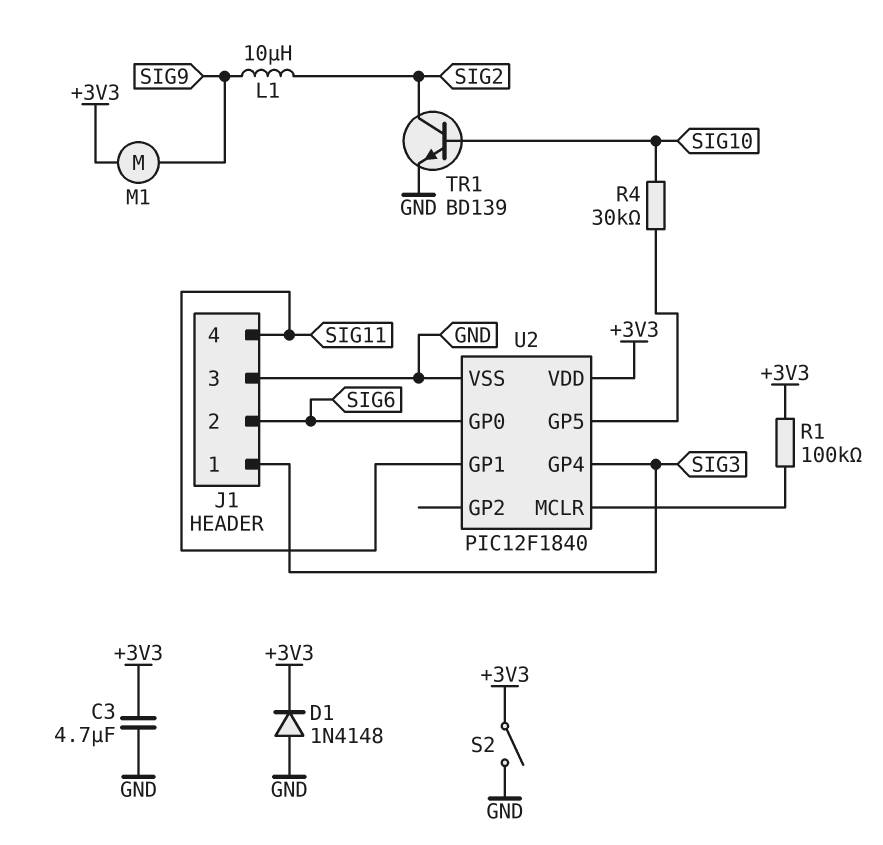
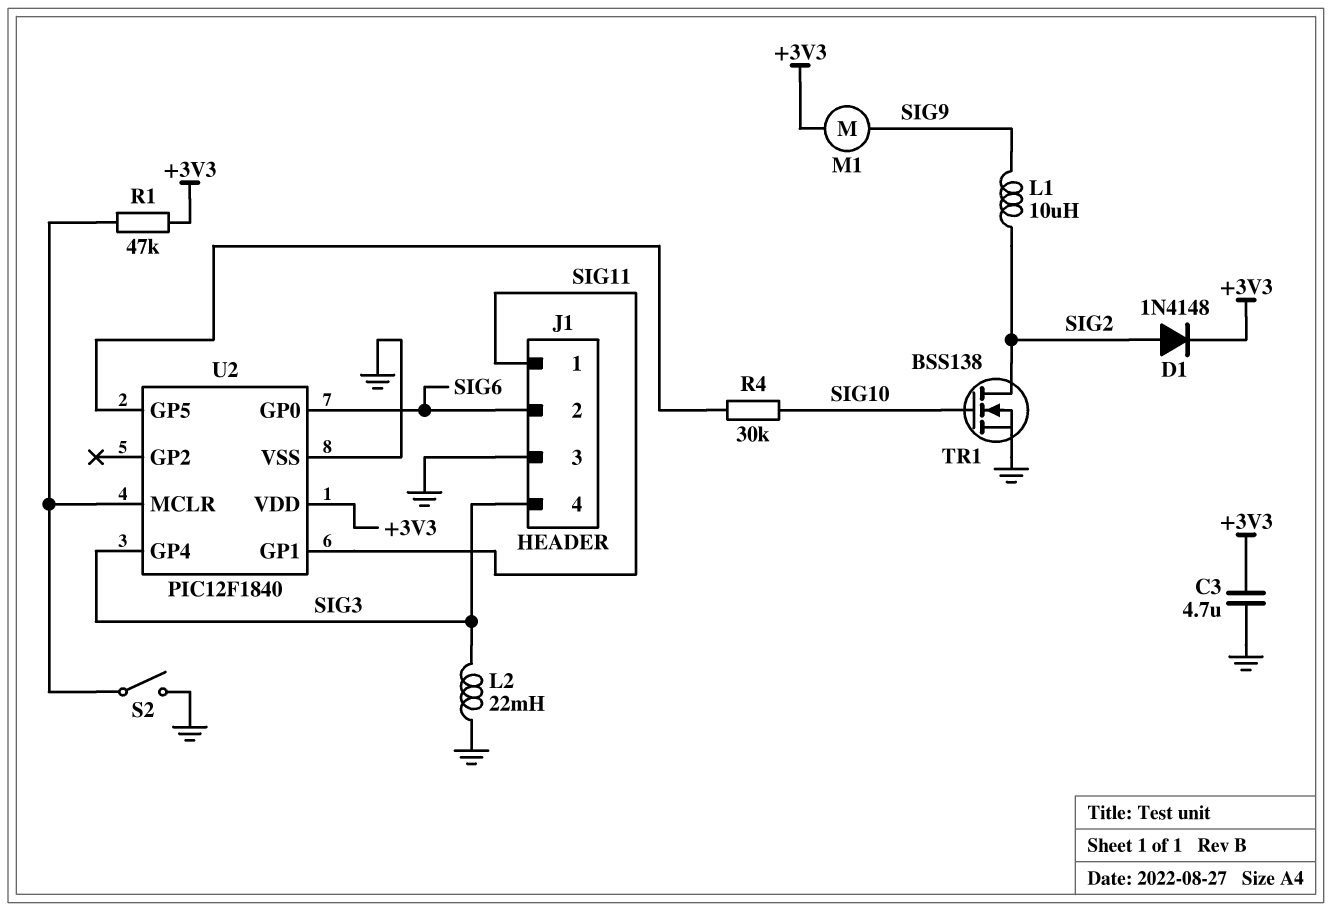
D1: diode 1N4148 (A GND, K +3V3) -> diode 1N4148 (A SIG2, K +3V3)
J1 pin 1: SIG3 -> SIG11
J1 pin 4: SIG11 -> SIG3
L2: none -> 22mH (GND, SIG3)
R1: 100k (+3V3, U2/MCLR) -> 47k (+3V3, U2/MCLR)
S2: switch (+3V3, GND) -> switch (GND, U2/MCLR)
TR1: NPN BD139 (B SIG10, C SIG2, E GND) -> NMOS BSS138 (G SIG10, D SIG2, S GND)

